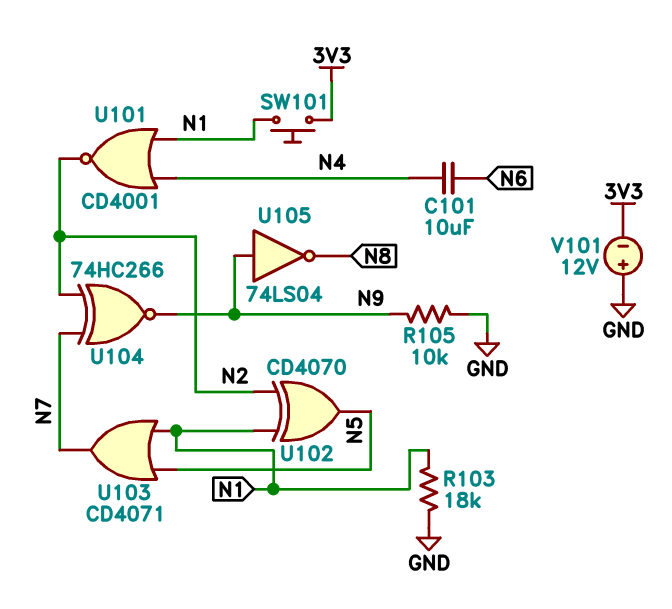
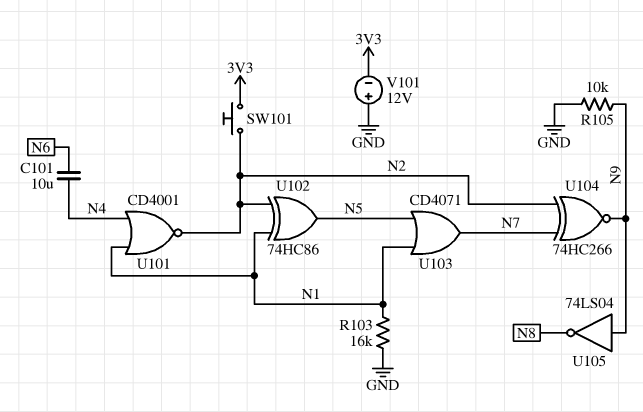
R103: 18k (GND, N1) -> 16k (GND, N1)
SW101: button (3V3, N1) -> button (3V3, N2)
U102: XOR CD4070 (in N1, in N2, out N5) -> XOR 74HC86 (in N1, in N2, out N5)

